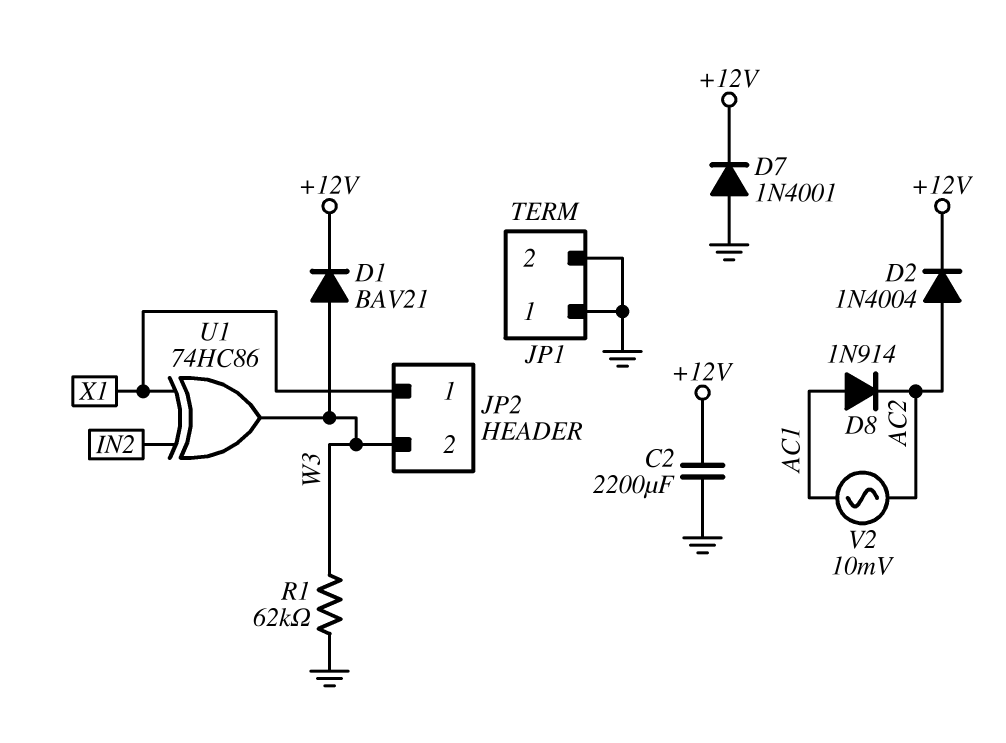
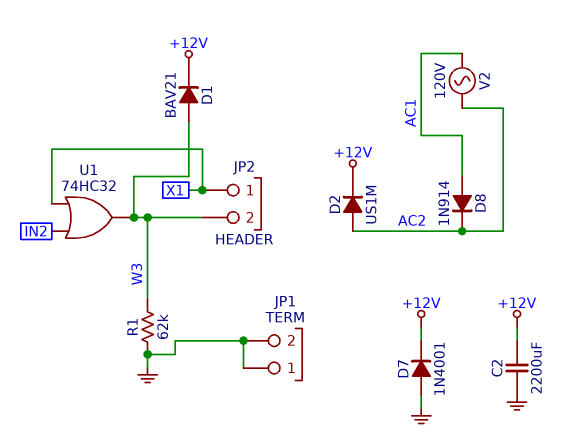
D2: diode 1N4004 (A AC2, K +12V) -> diode US1M (A AC2, K +12V)
U1: XOR 74HC86 (in IN2, in X1, out W3) -> OR 74HC32 (in IN2, in X1, out W3)
V2: AC 10mV (AC1, AC2) -> AC 120V (AC1, AC2)

